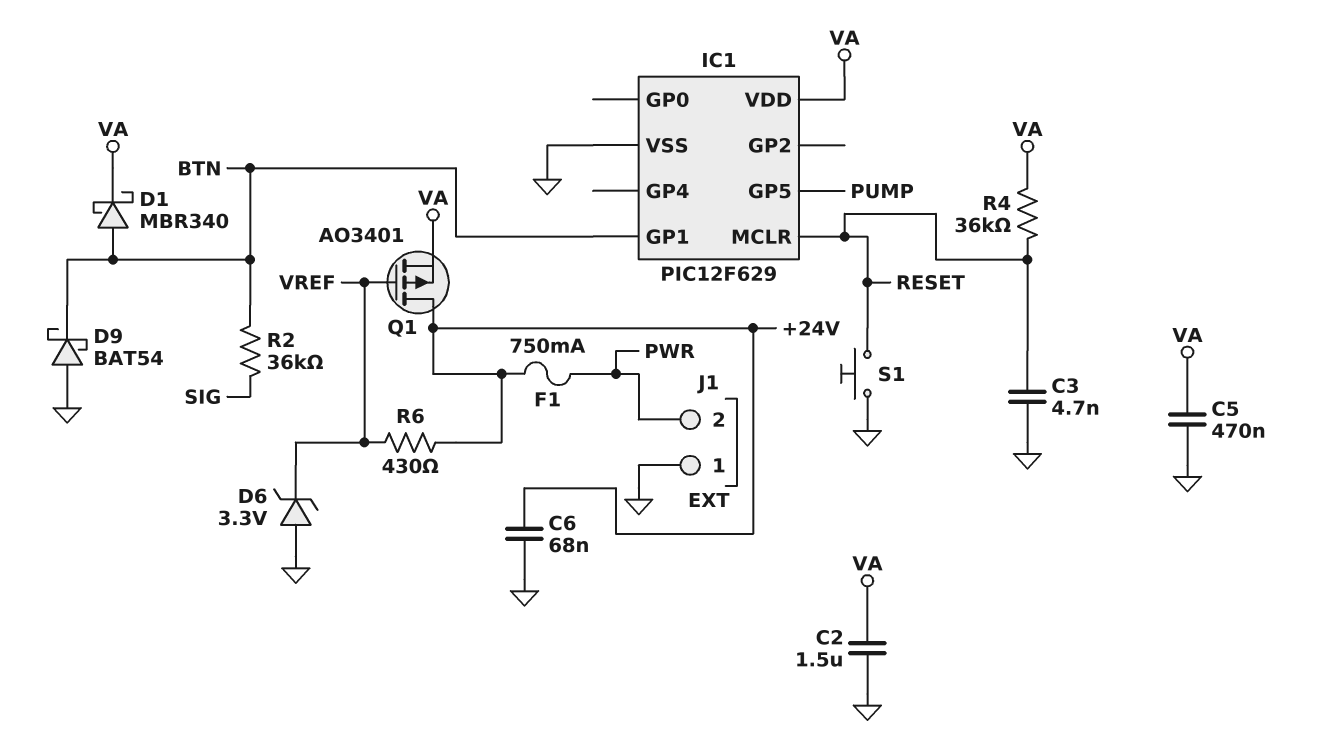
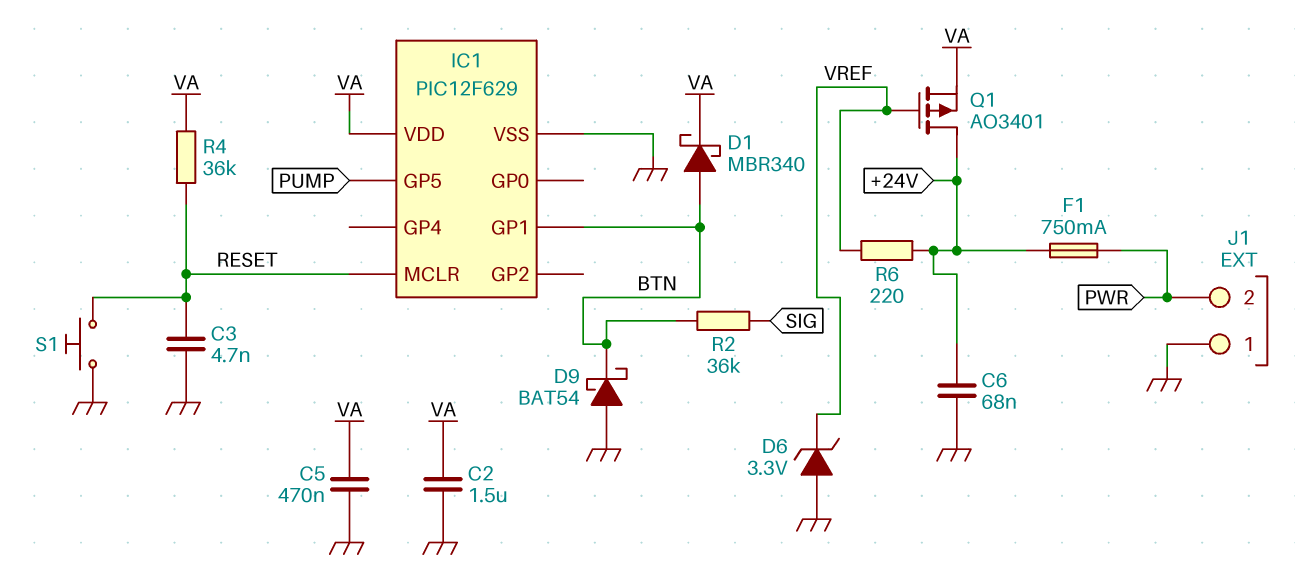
R6: 430 (+24V, VREF) -> 220 (+24V, VREF)

